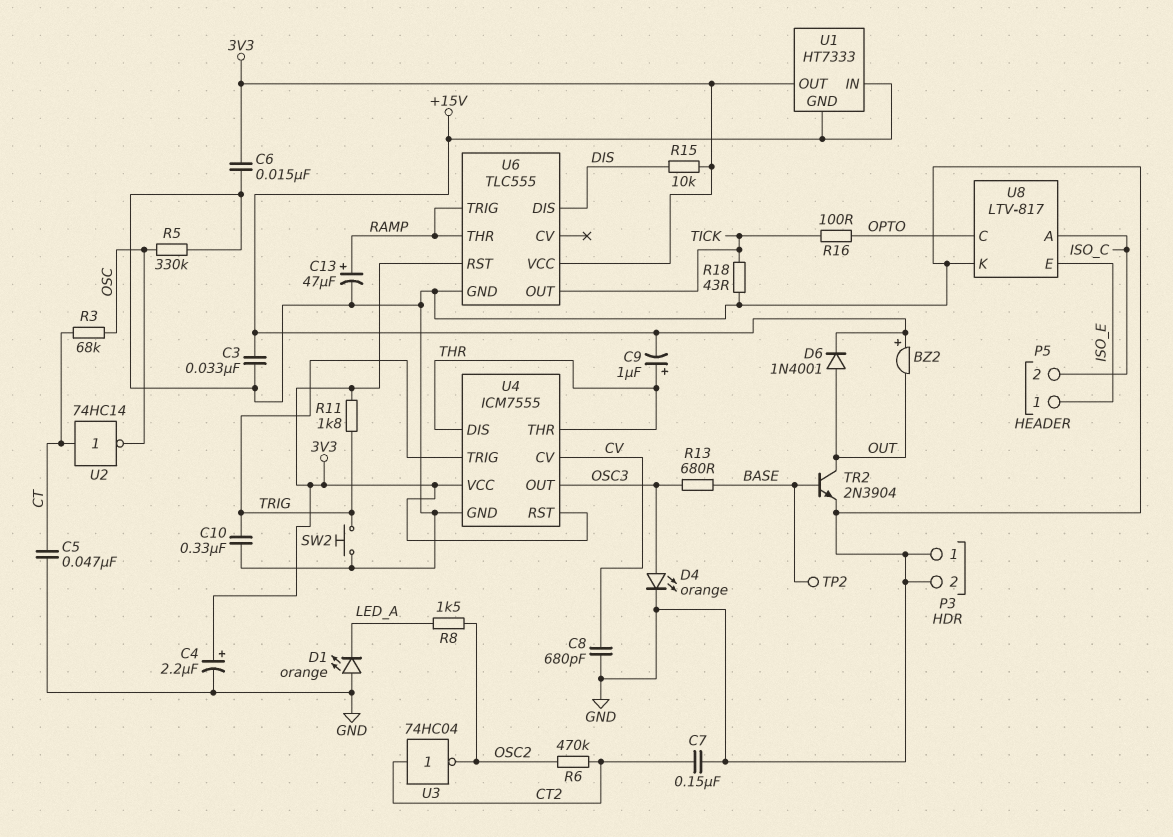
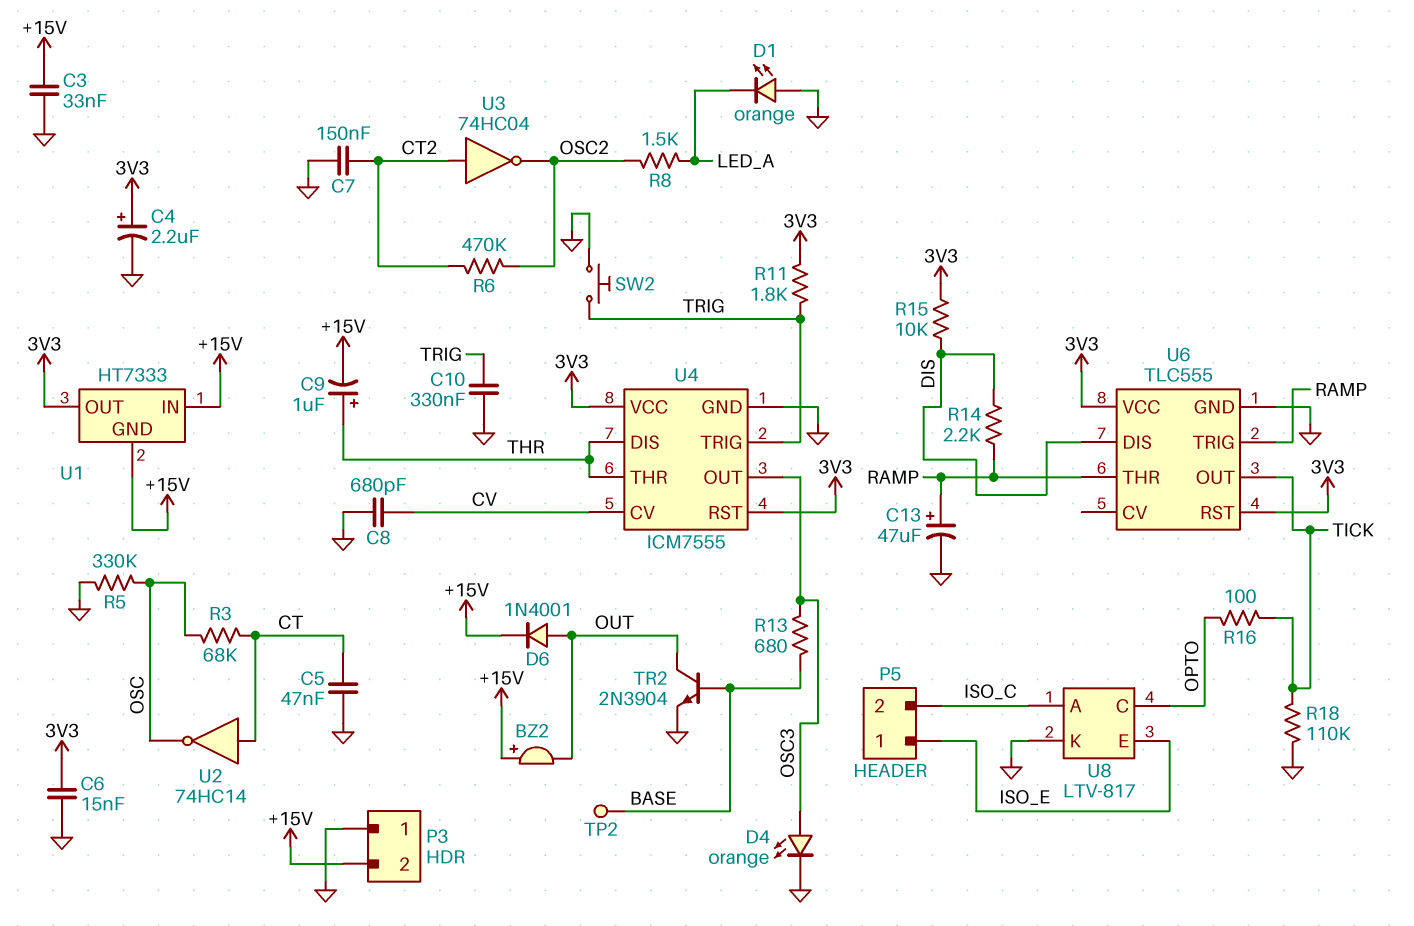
P3 pin 2: GND -> +15V
R14: none -> 2.2k (DIS, RAMP)
R18: 43 (GND, TICK) -> 110k (GND, TICK)

